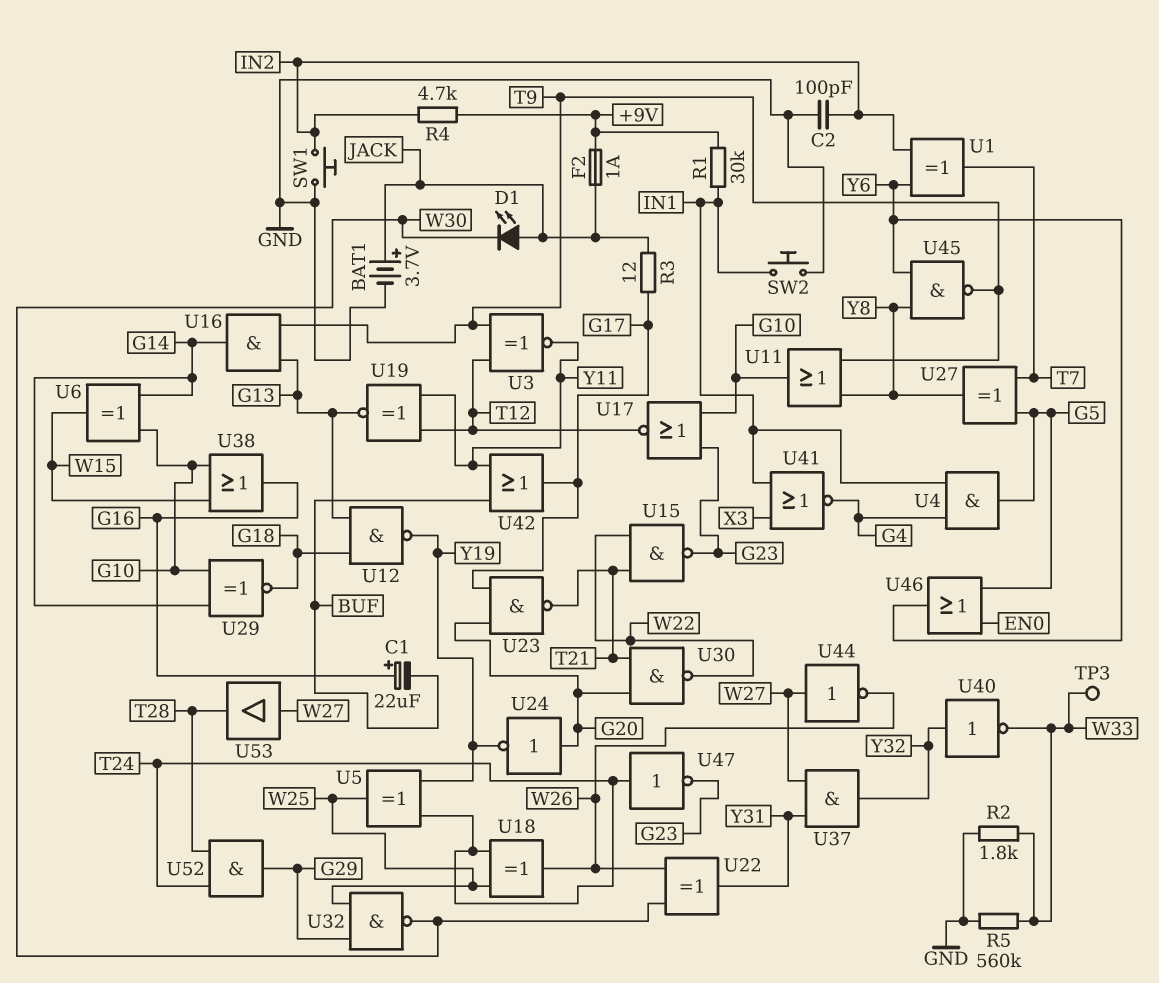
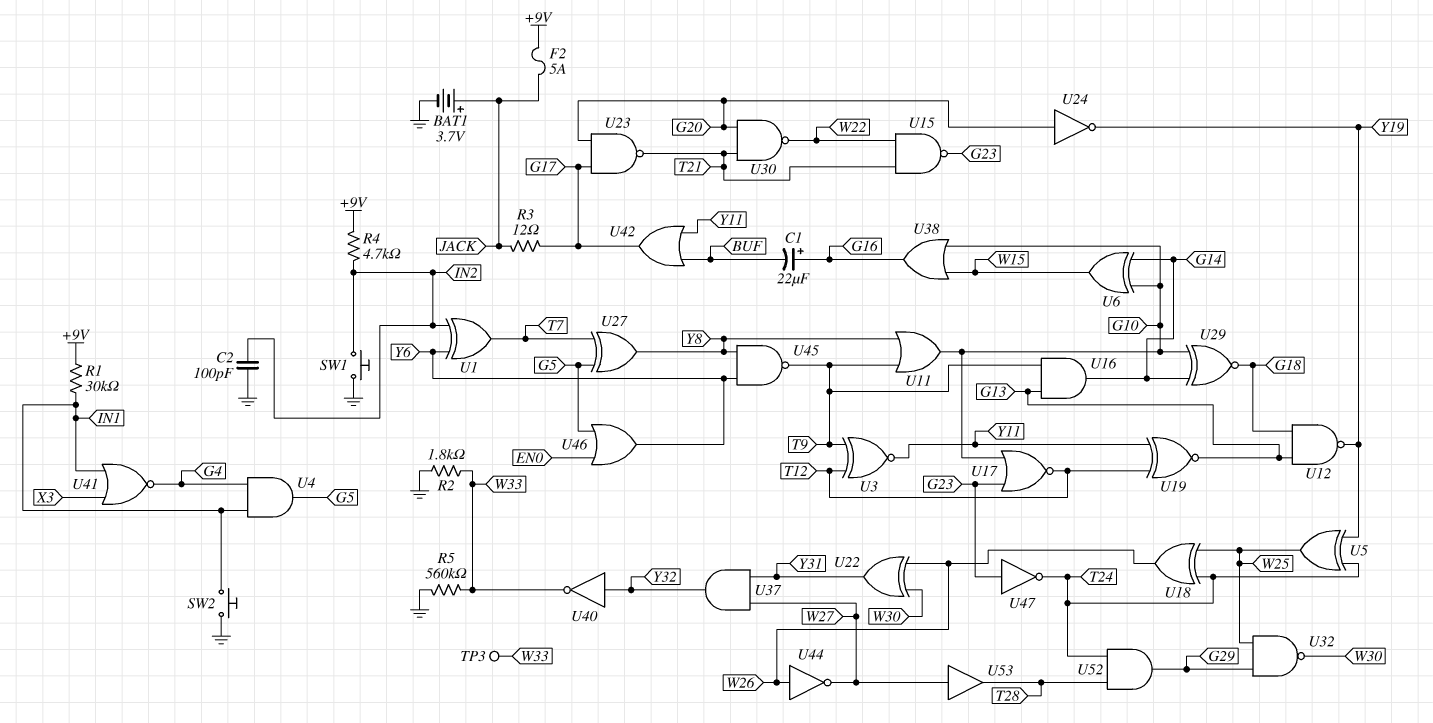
D1: LED (A JACK, K W30) -> none
F2: 1A (+9V, JACK) -> 5A (+9V, JACK)
U44: NOT (in W27, out W26) -> NOT (in W26, out W27)
U47: NOT (in T24, out G23) -> NOT (in G23, out T24)

